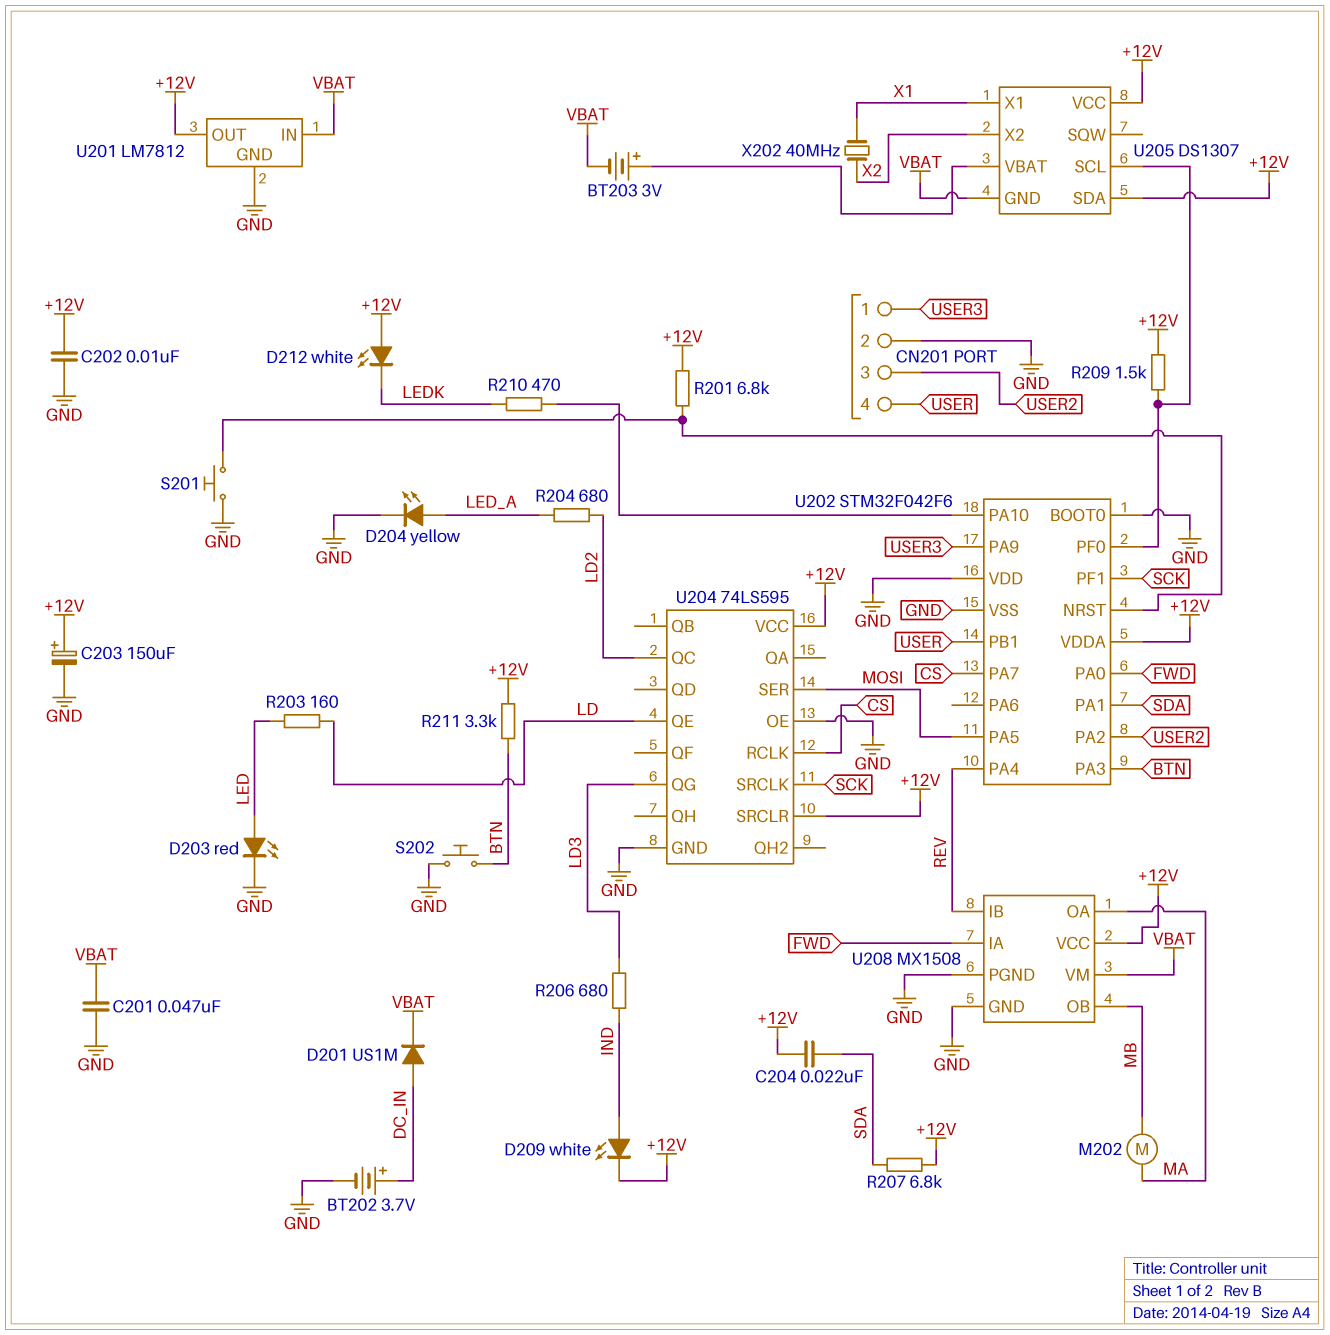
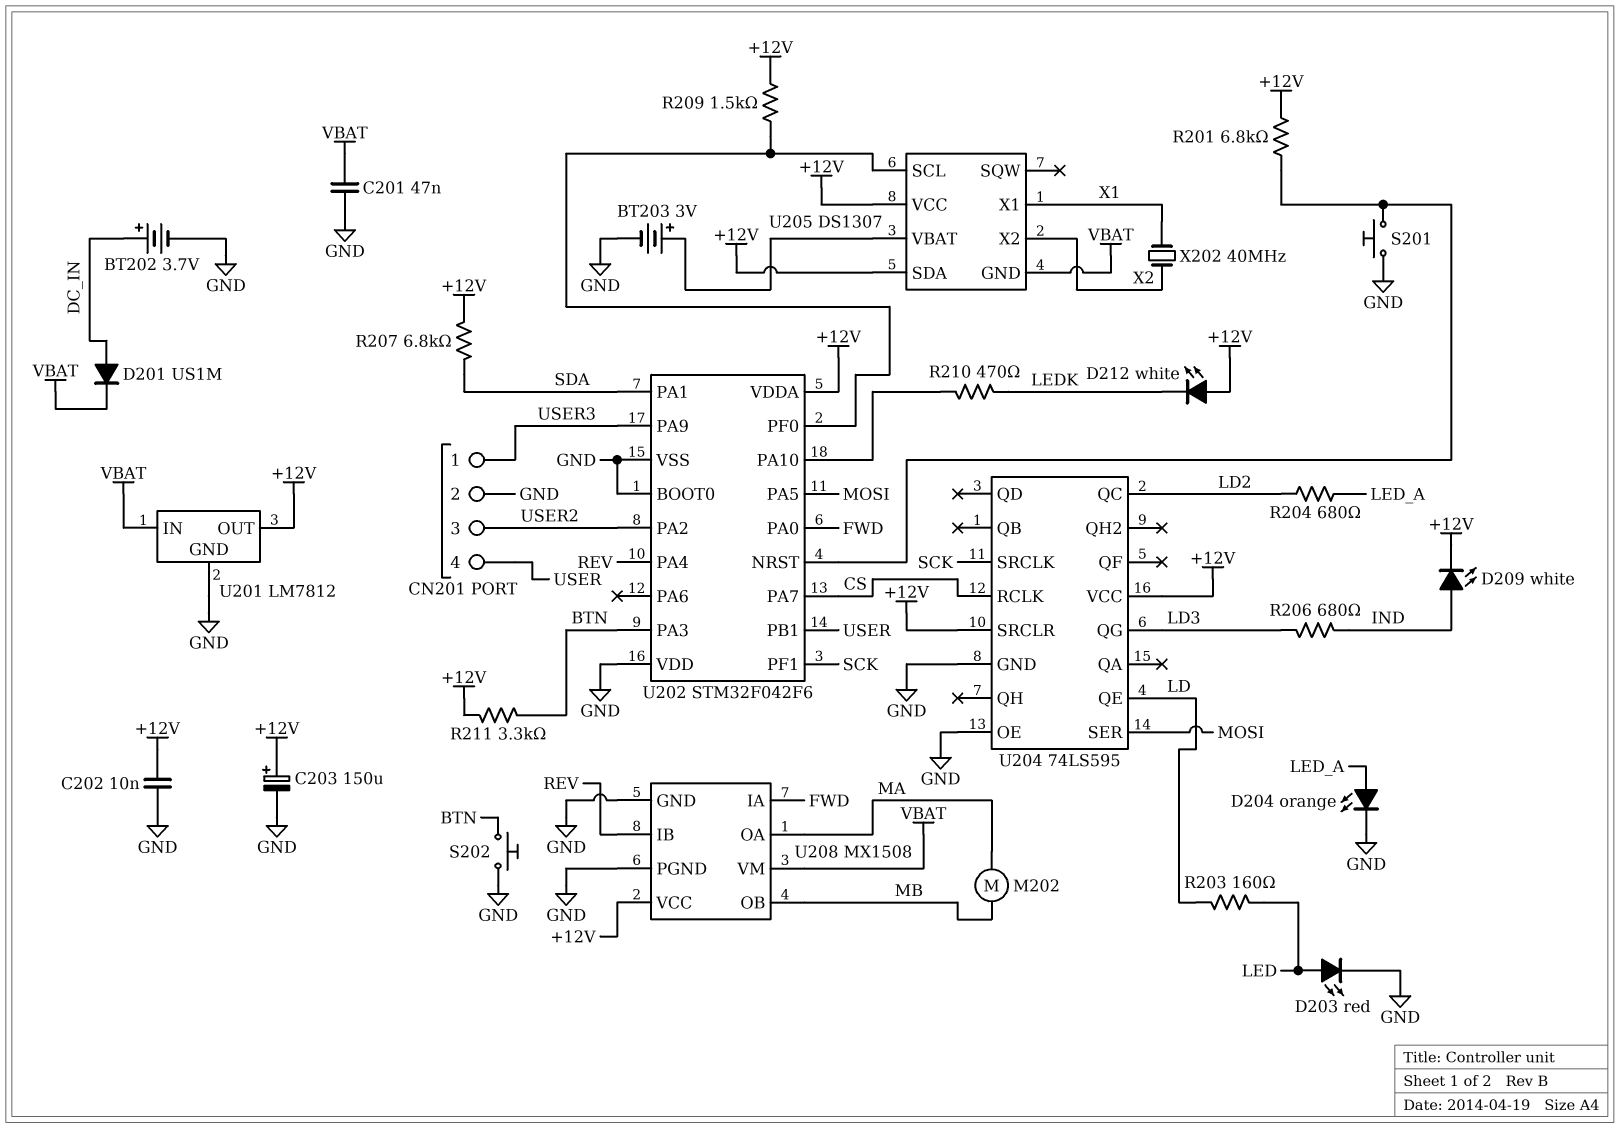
BT203: 3V (plus U205/VBAT, minus VBAT) -> 3V (plus U205/VBAT, minus GND)
C204: 22nF (+12V, SDA) -> none
D204: LED yellow (A LED_A, K GND) -> LED orange (A LED_A, K GND)

